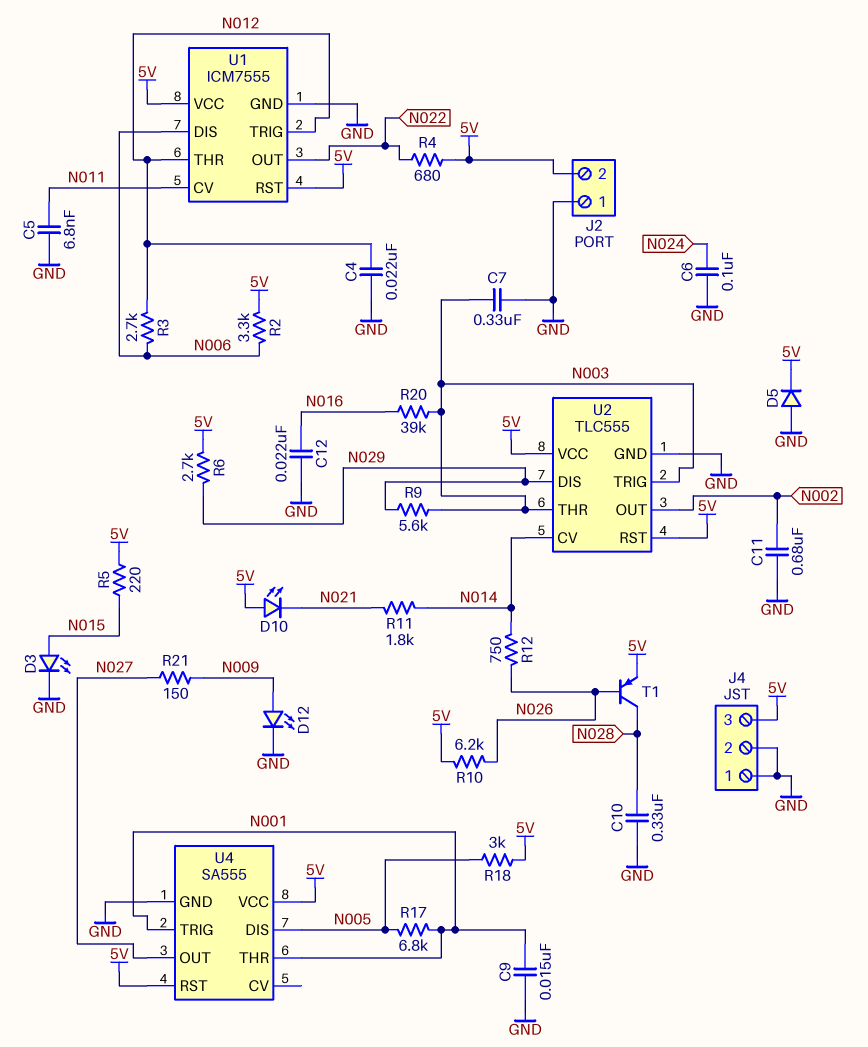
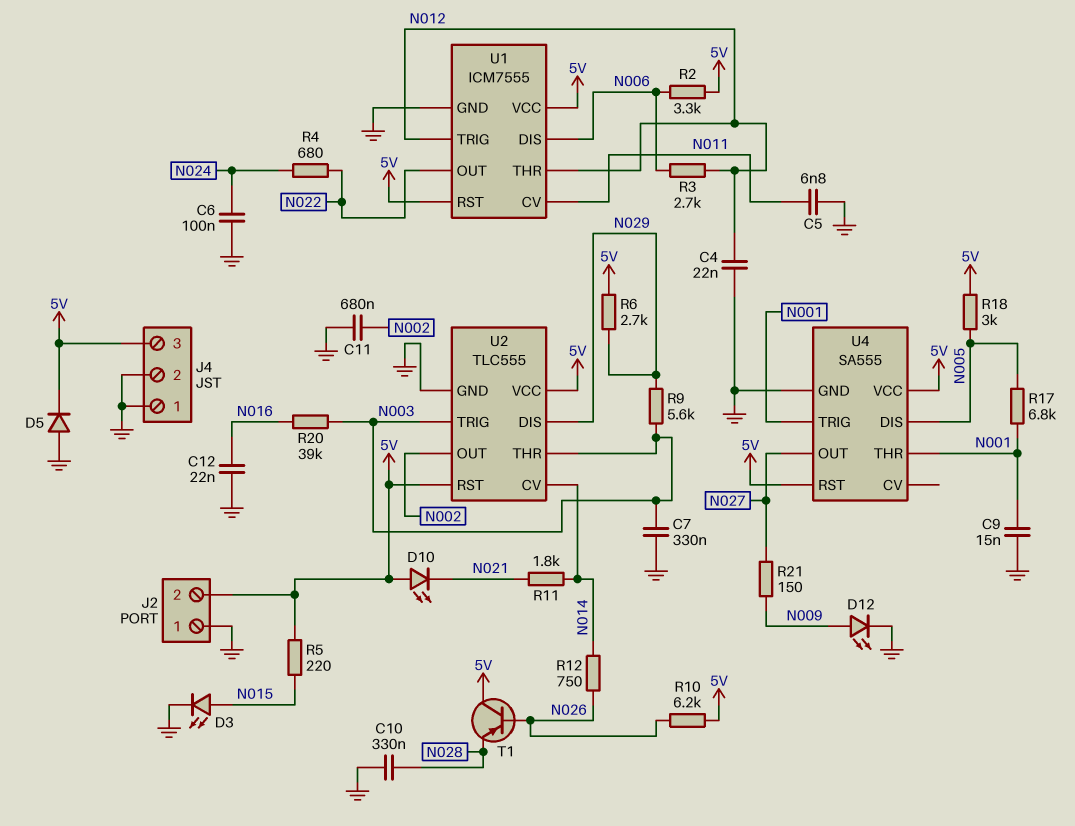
R4: 680 (5V, N022) -> 680 (N022, N024)
T1: PNP (B N026, C N028, E 5V) -> PNP (B N026, C 5V, E N028)

